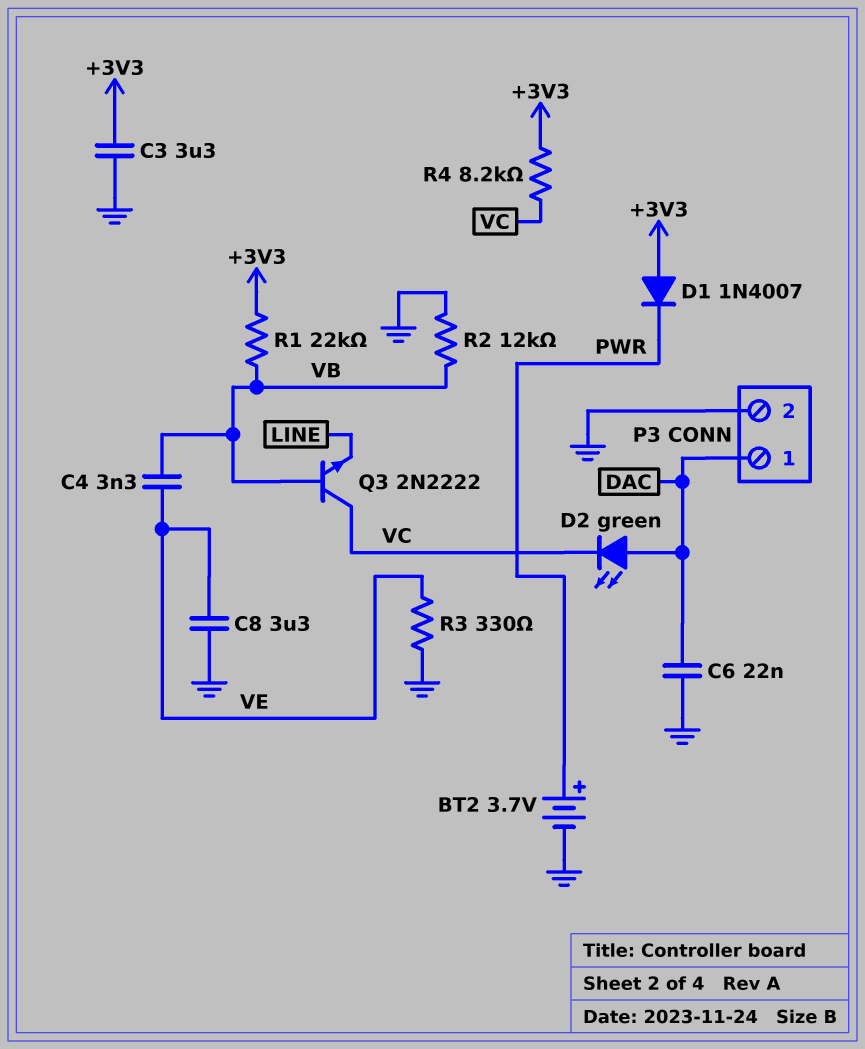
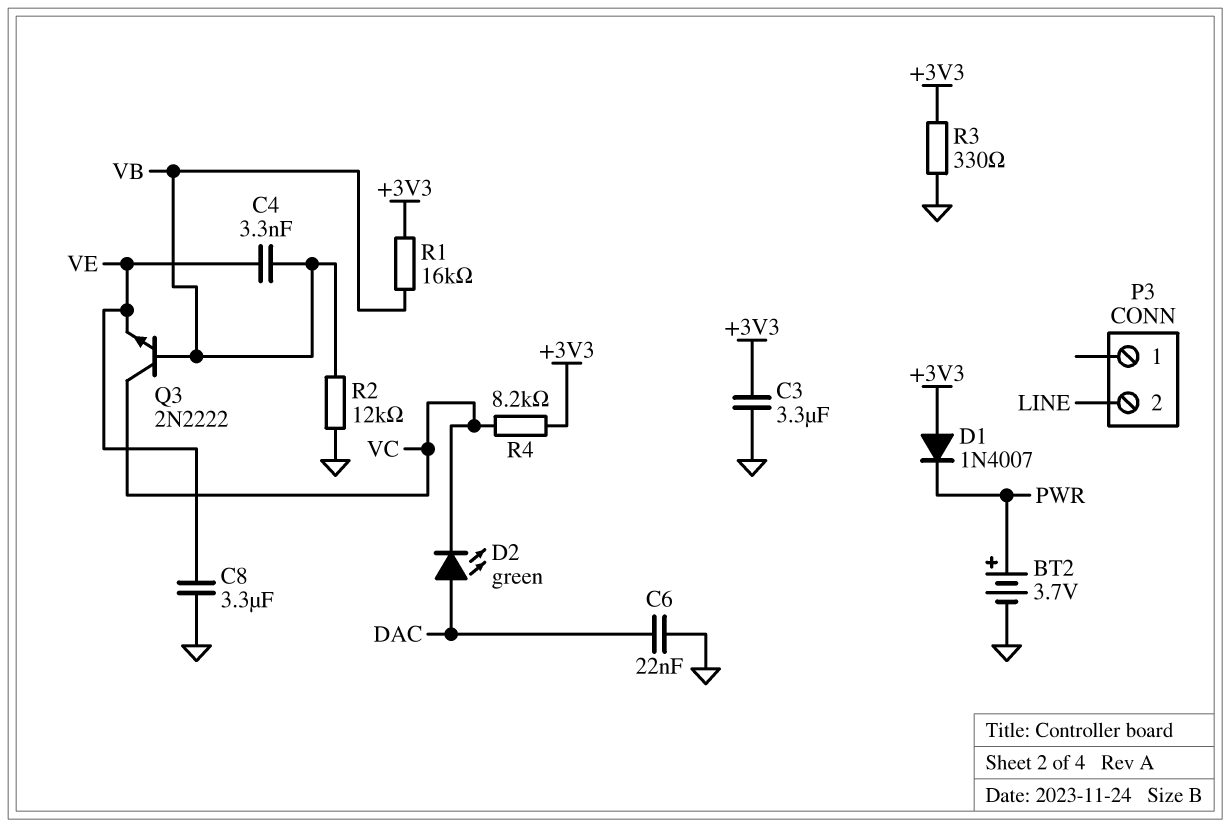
P3 pin 1: DAC -> none
P3 pin 2: GND -> LINE
Q3: NPN 2N2222 (B VB, C VC, E LINE) -> NPN 2N2222 (B VB, C VC, E VE)
R1: 22k (+3V3, VB) -> 16k (+3V3, VB)
R3: 330 (GND, VE) -> 330 (+3V3, GND)

